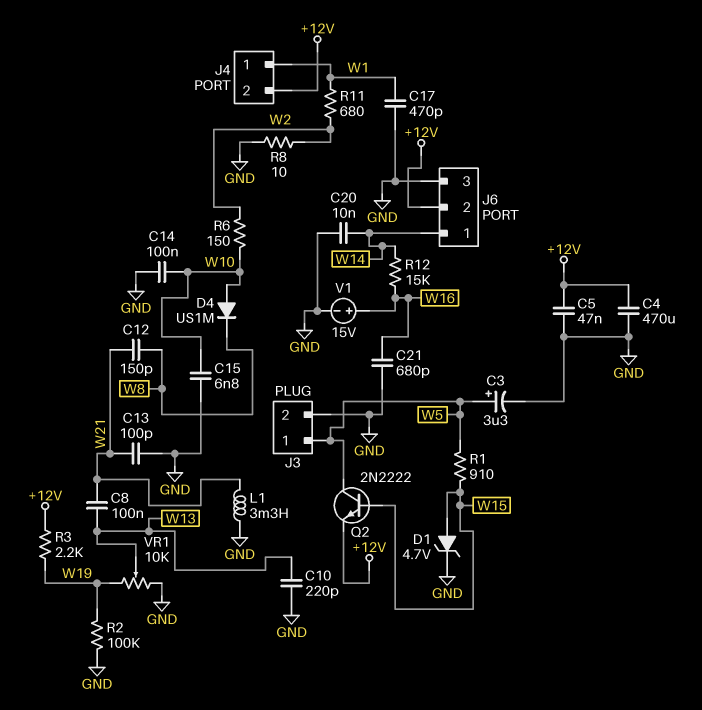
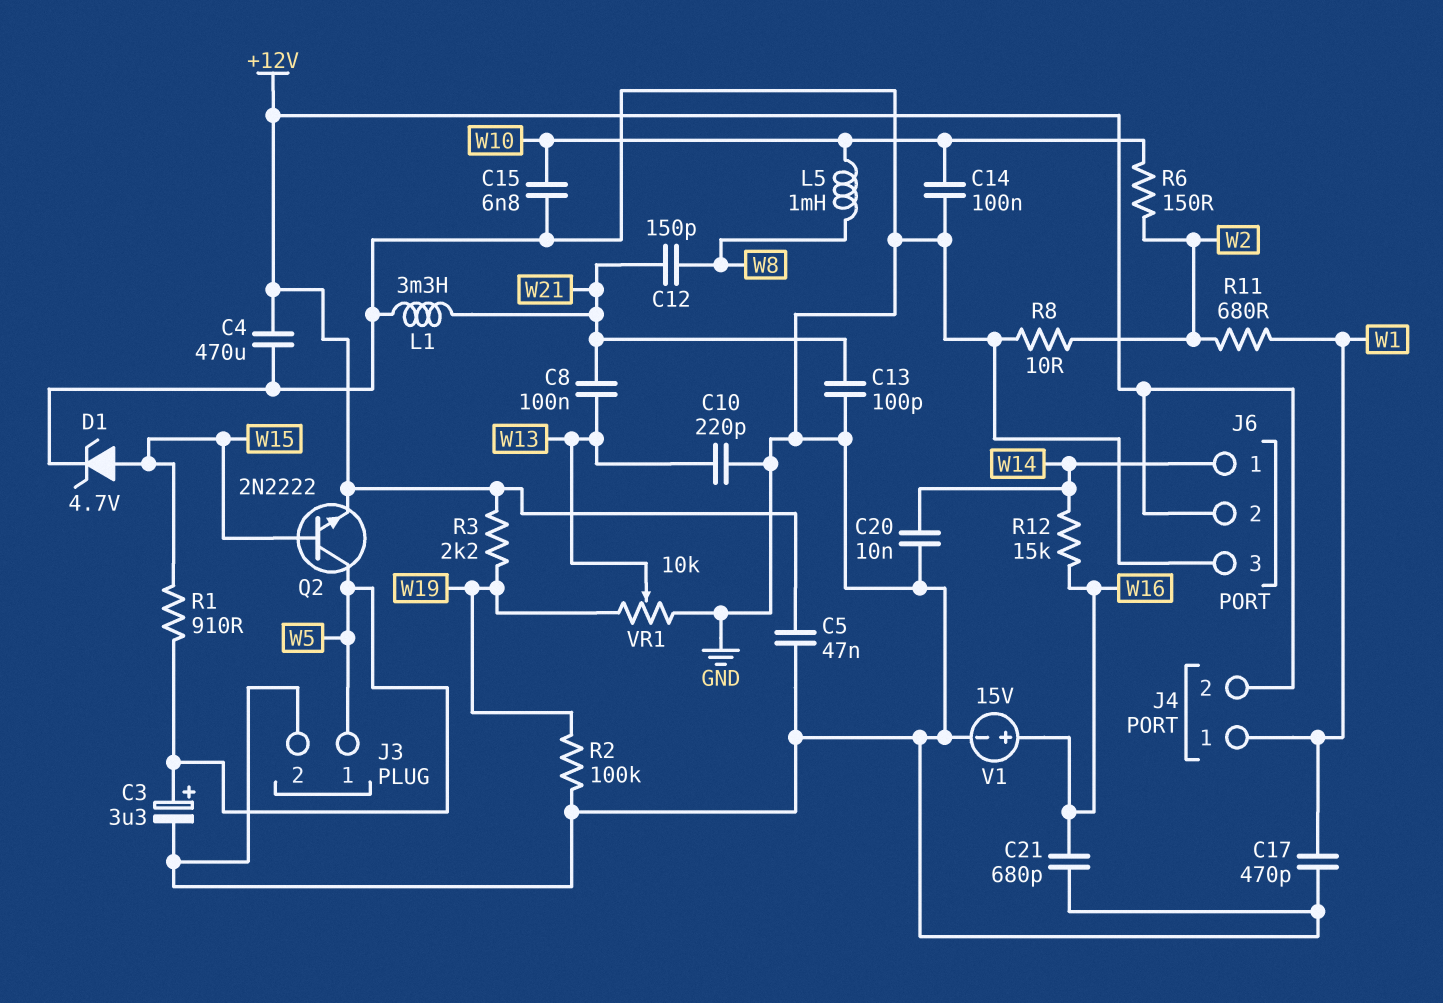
D4: diode US1M (A W10, K W8) -> none
L5: none -> 1mH (W8, W10)

